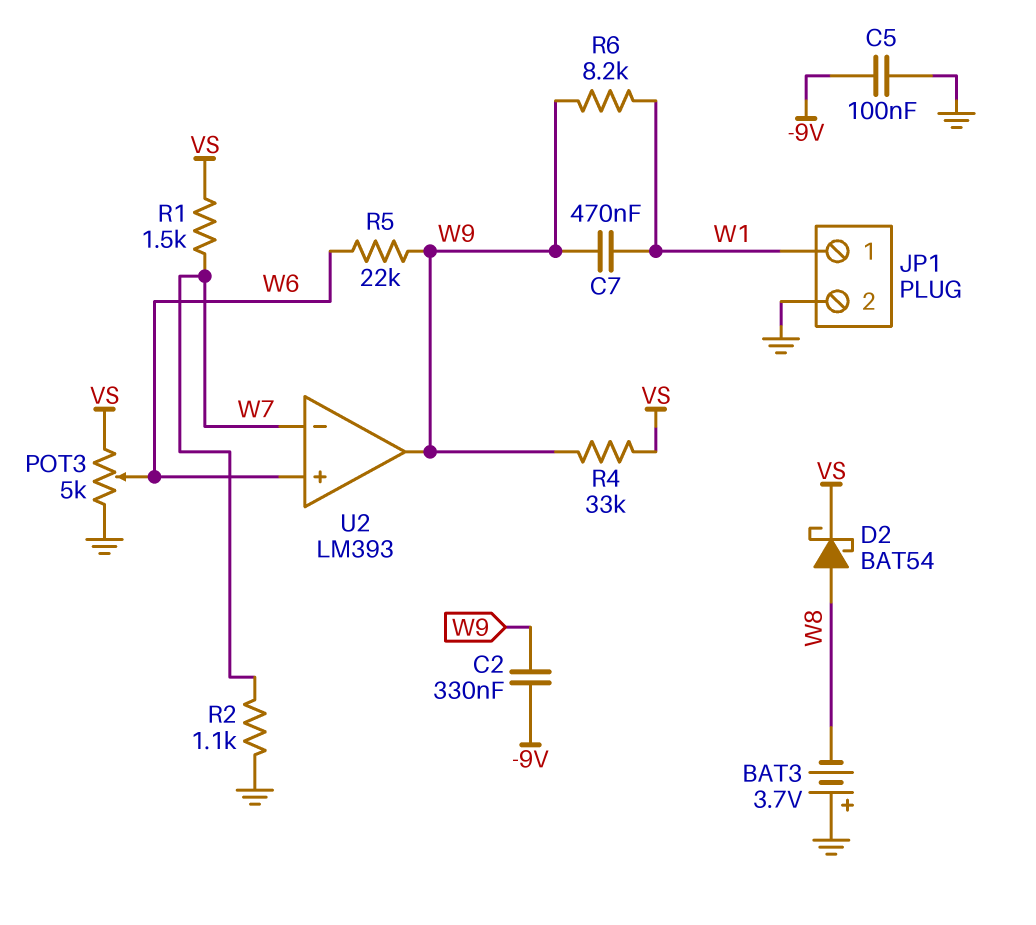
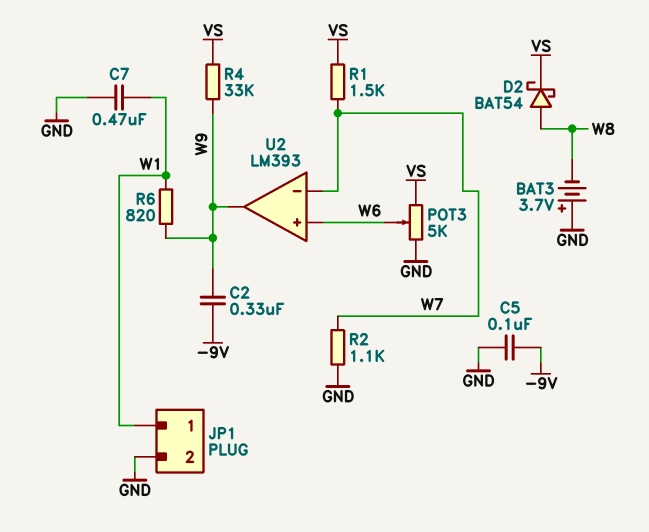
C7: 470nF (W1, W9) -> 470nF (GND, W1)
R5: 22k (W6, W9) -> none
R6: 8.2k (W1, W9) -> 820 (W1, W9)

